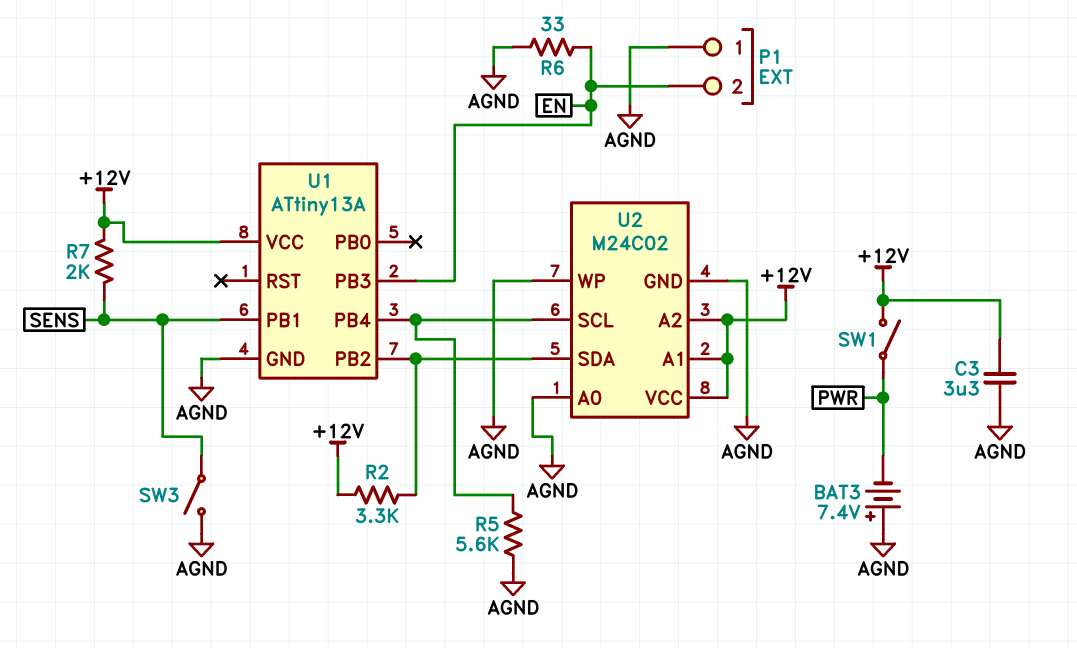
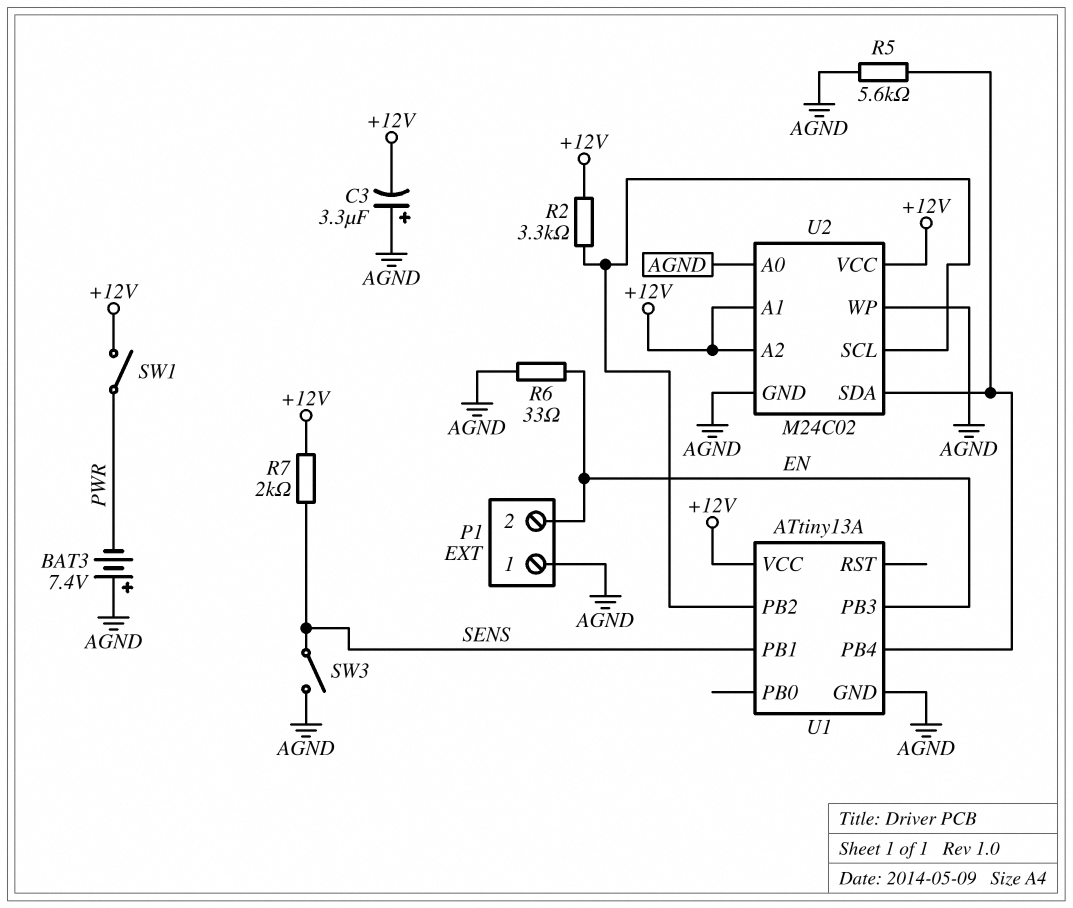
C3: 3.3uF (+12V, AGND) -> 3.3uF (plus AGND, minus +12V)
U2 pin SCL: U1/PB4 -> U1/PB2
U2 pin SDA: U1/PB2 -> U1/PB4

